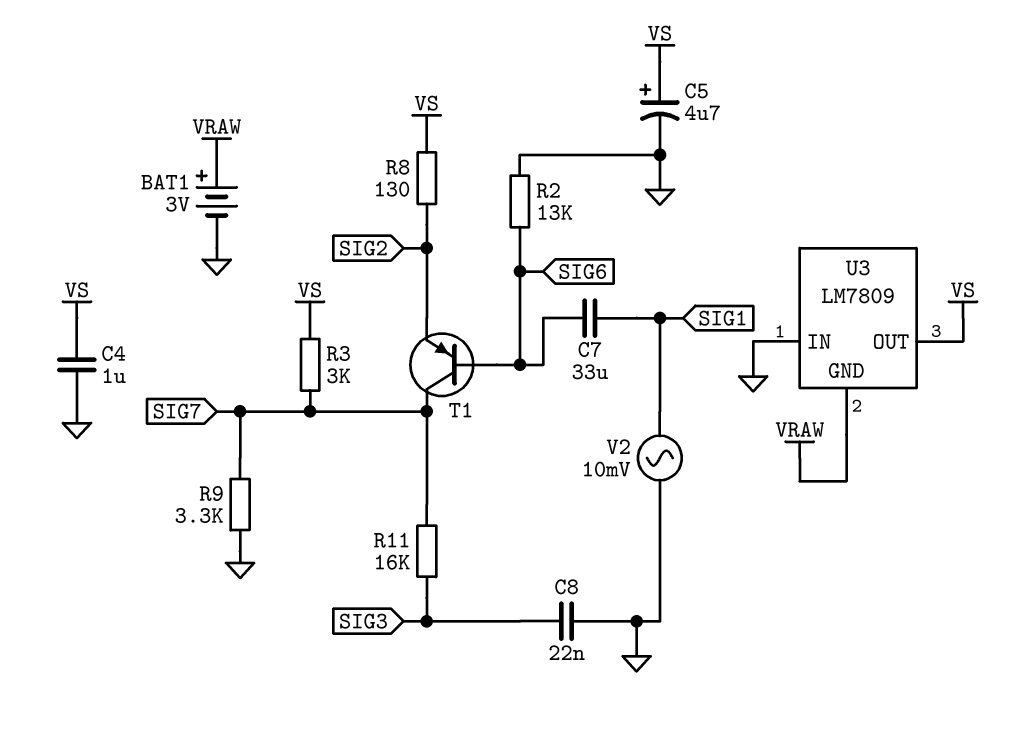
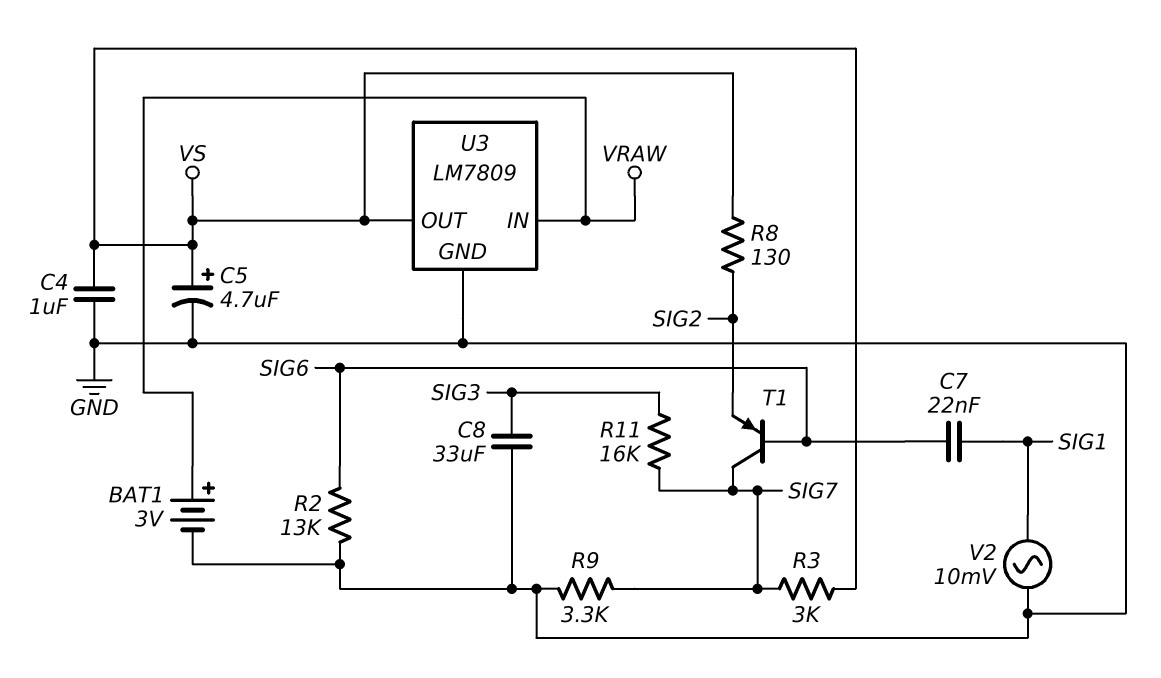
C7: 33uF (SIG1, SIG6) -> 22nF (SIG1, SIG6)
C8: 22nF (GND, SIG3) -> 33uF (GND, SIG3)
U3 pin GND: VRAW -> GND
U3 pin IN: GND -> VRAW

